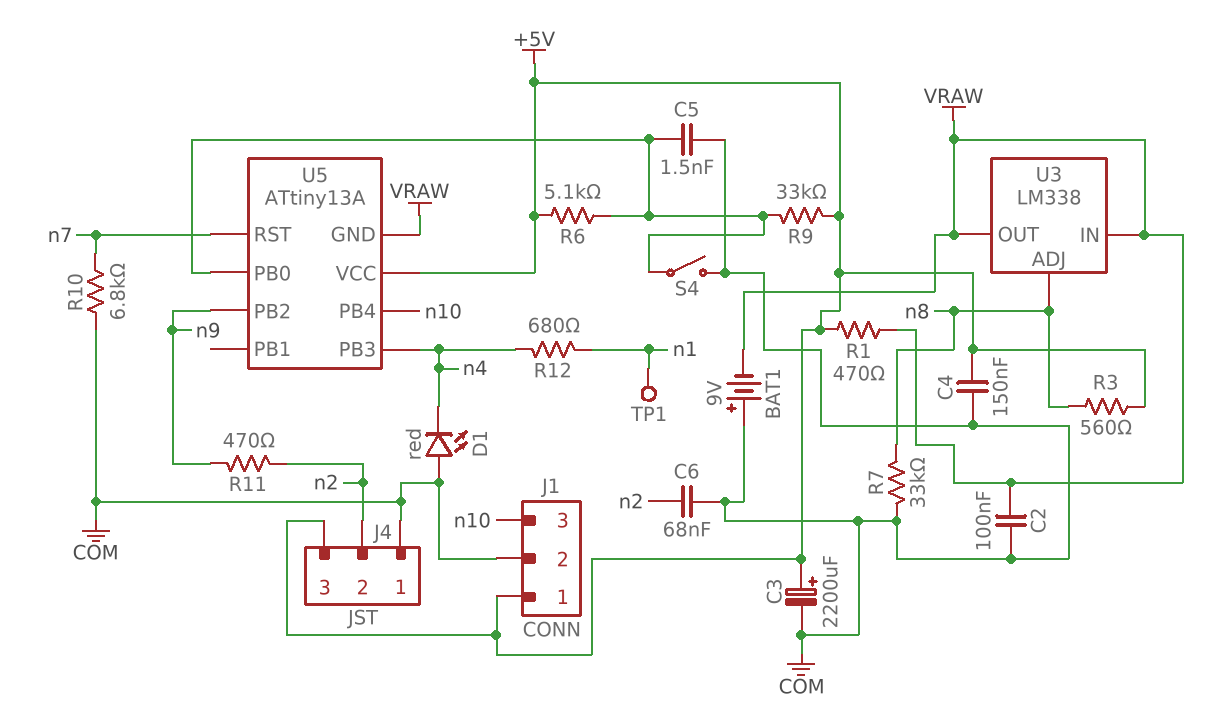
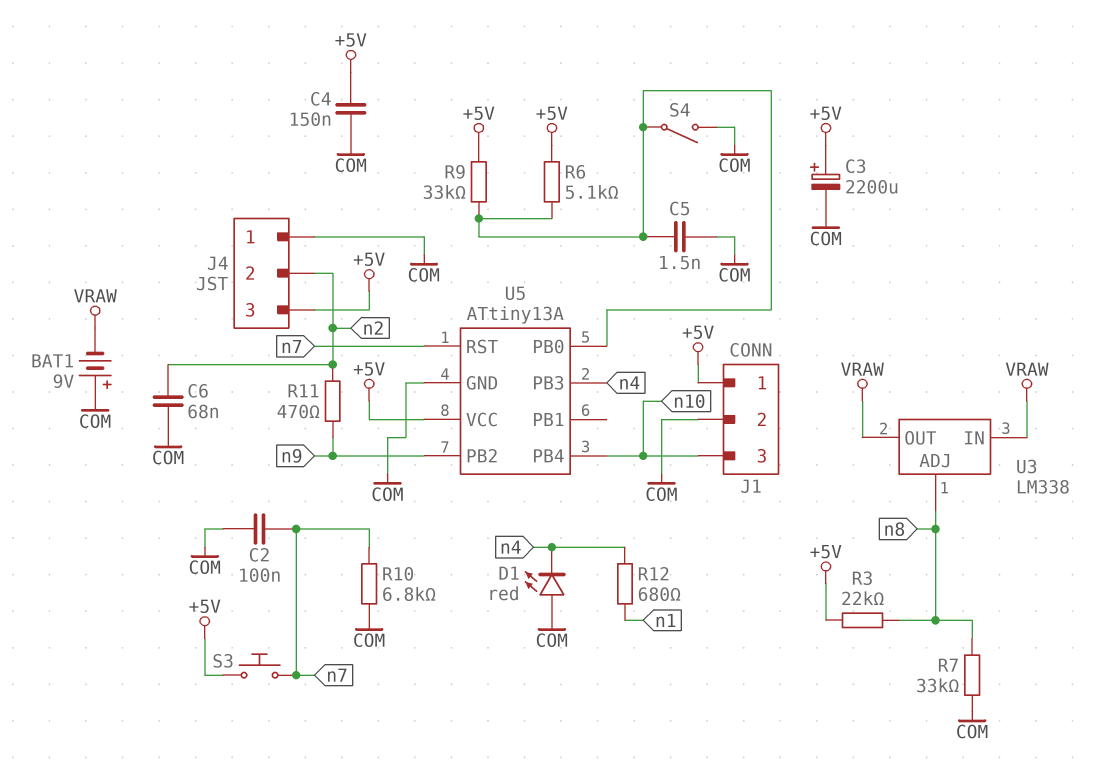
C2: 100nF (COM, VRAW) -> 100nF (COM, n7)
R1: 470 (+5V, VRAW) -> none
R3: 560 (+5V, n8) -> 22k (+5V, n8)
S3: none -> button (+5V, n7)
TP1: test point (n1) -> none
U5 pin GND: VRAW -> COM

